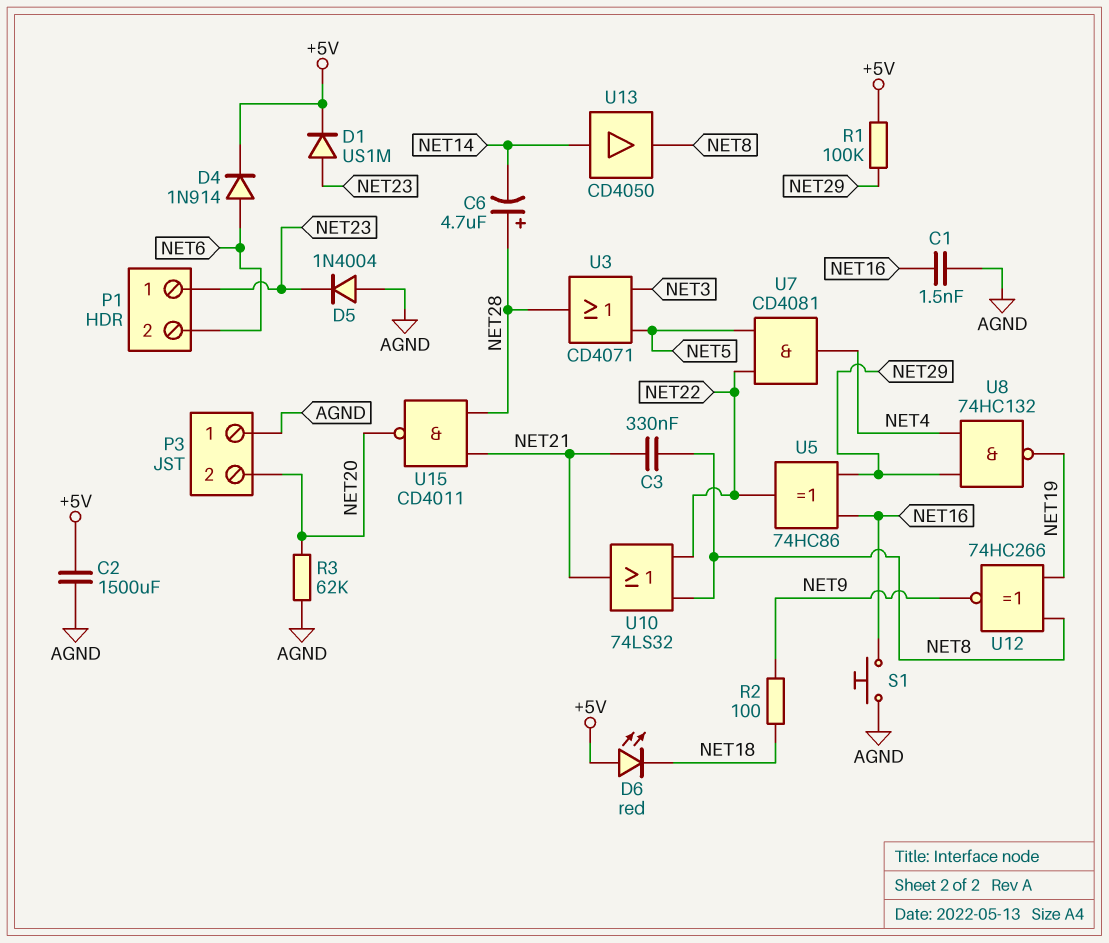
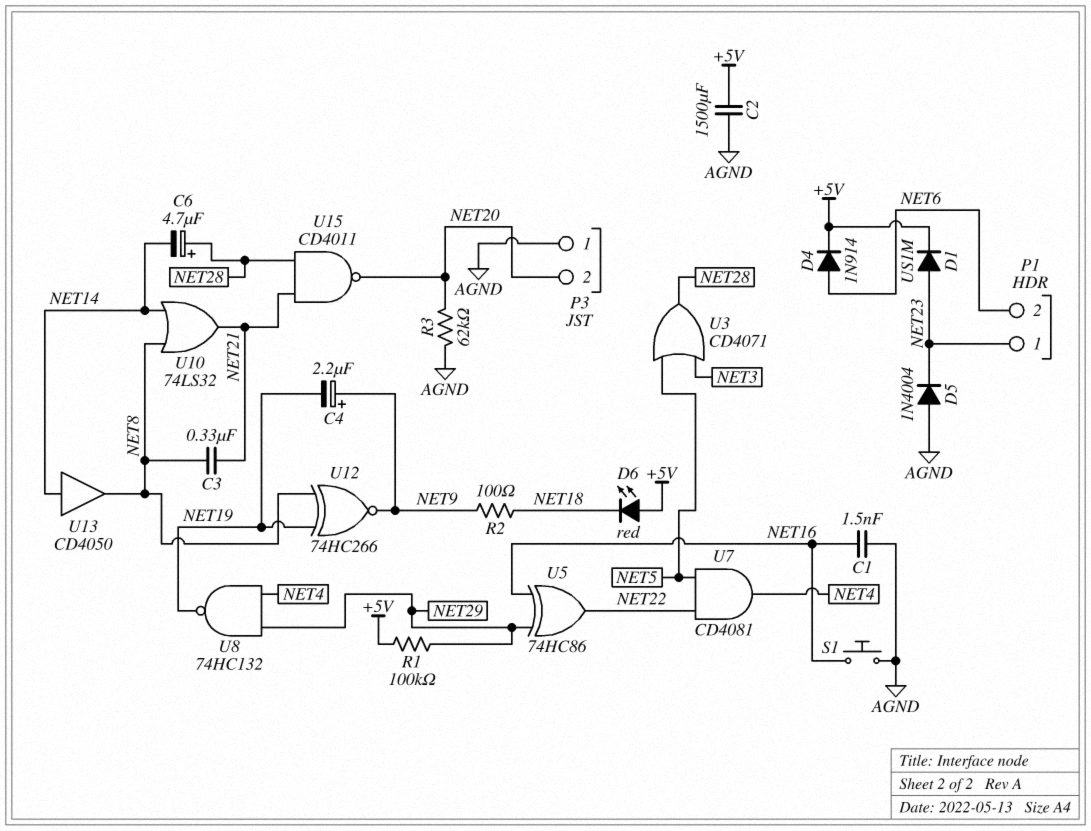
C4: none -> 2.2uF (plus NET9, minus NET19)
U10: OR 74LS32 (in NET8, in NET22, out NET21) -> OR 74LS32 (in NET8, in NET14, out NET21)

